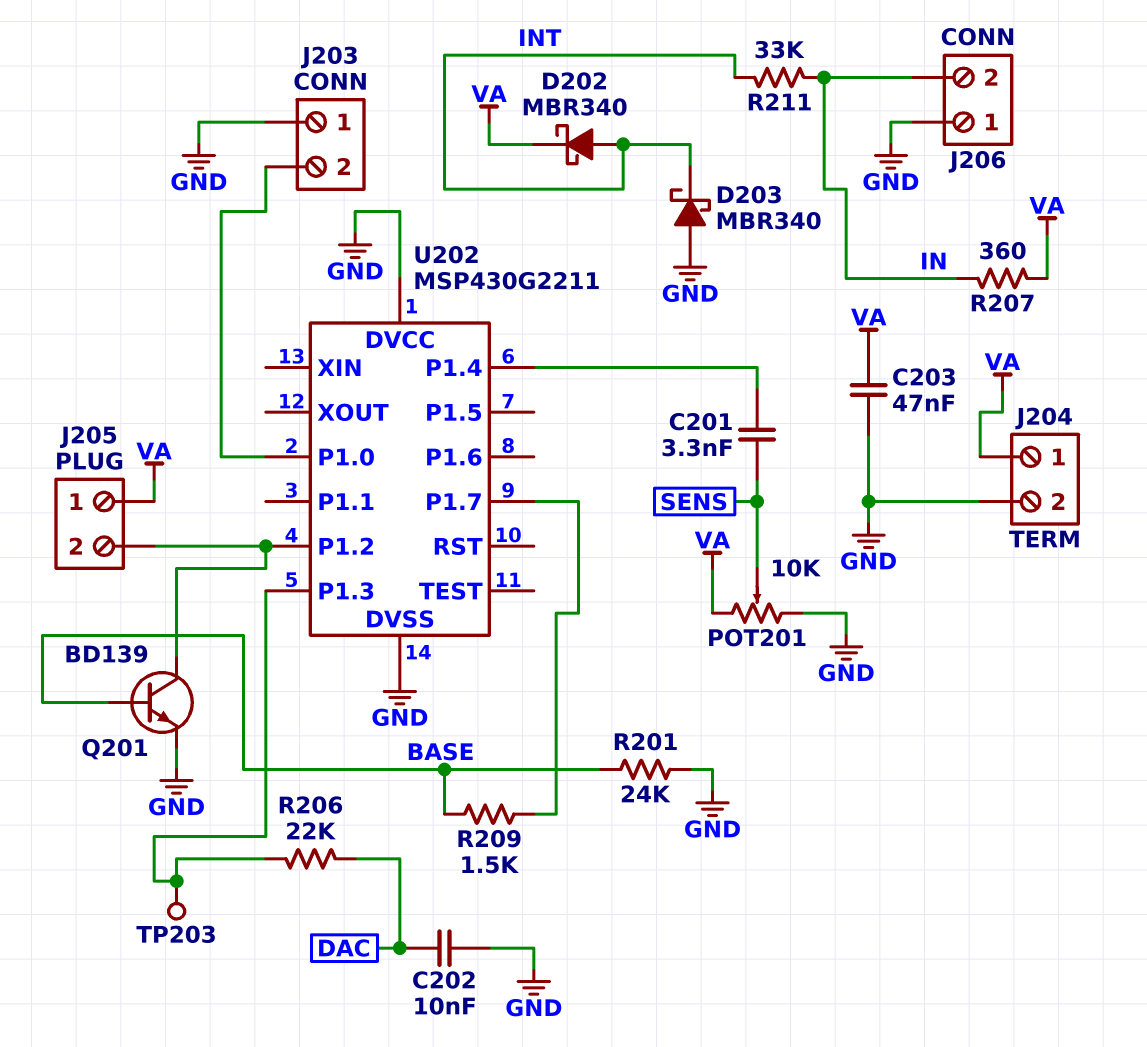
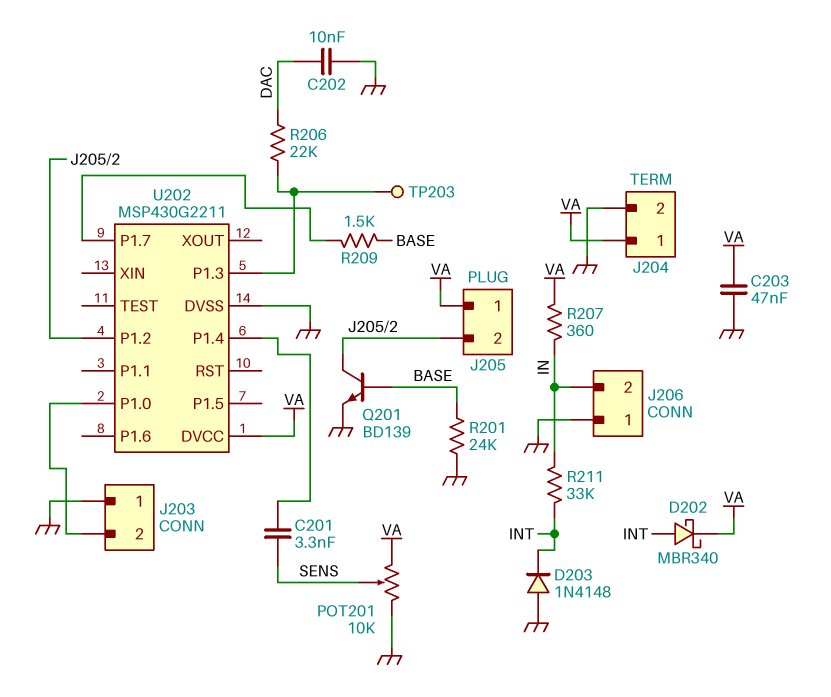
D203: schottky MBR340 (A GND, K INT) -> diode 1N4148 (A GND, K INT)
U202 pin DVCC: GND -> VA

